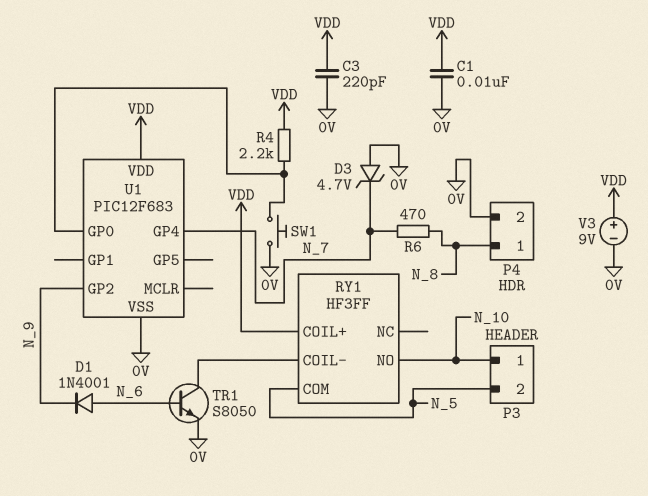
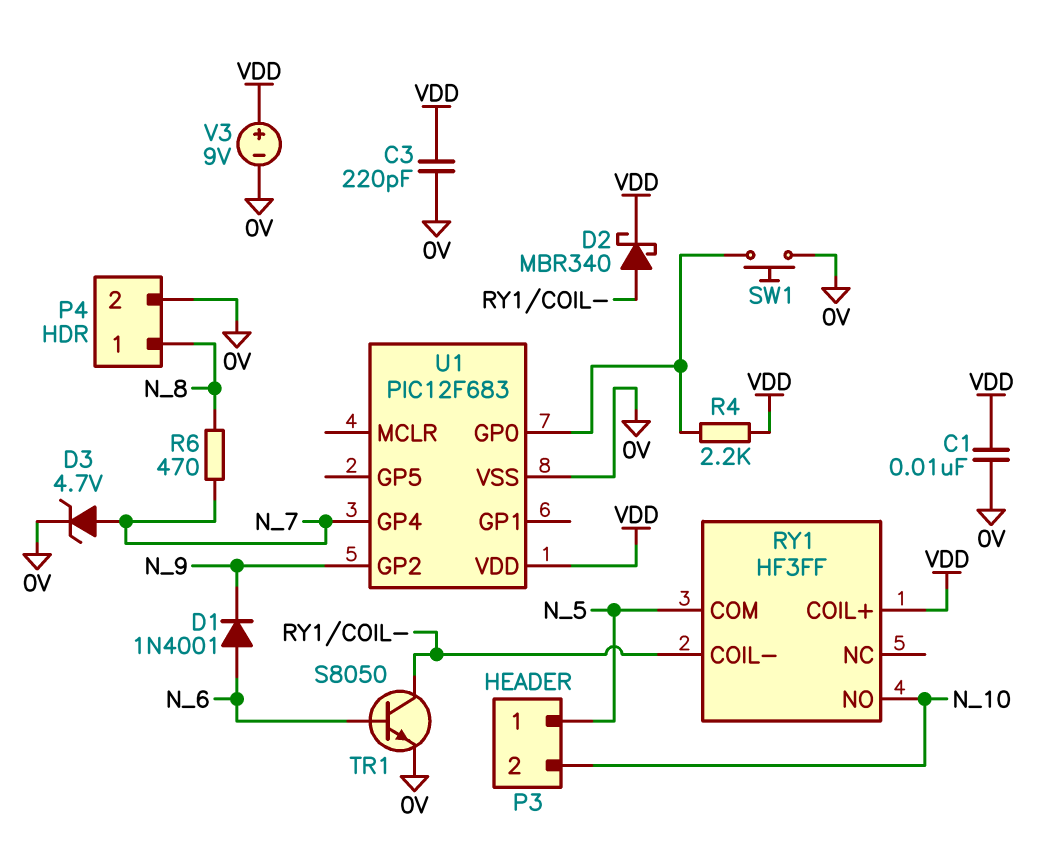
D2: none -> schottky MBR340 (A RY1/COIL-, K VDD)
D3: zener 4.7V (A 0V, K N_7) -> zener 4.7V (A N_7, K 0V)
P3 pin 1: N_10 -> N_5
P3 pin 2: N_5 -> N_10

